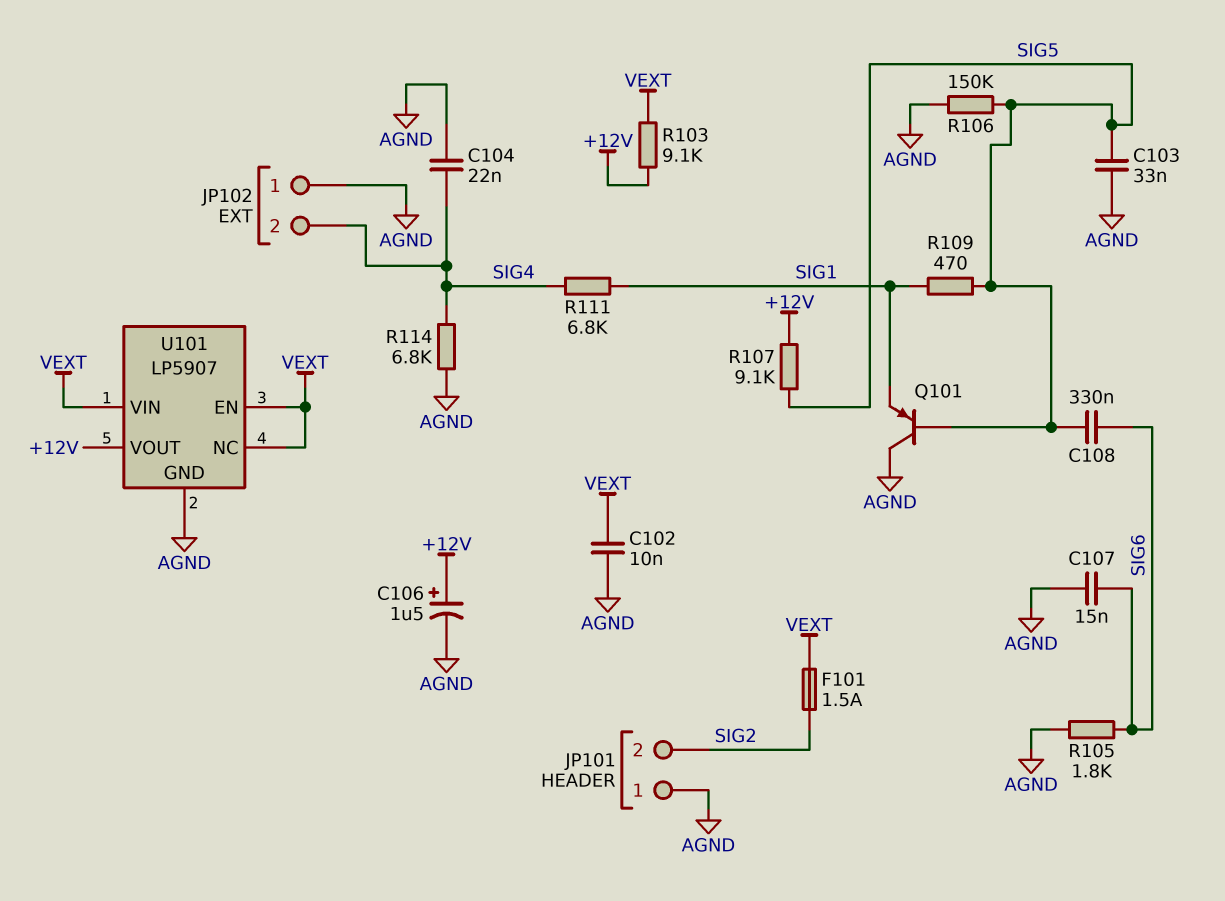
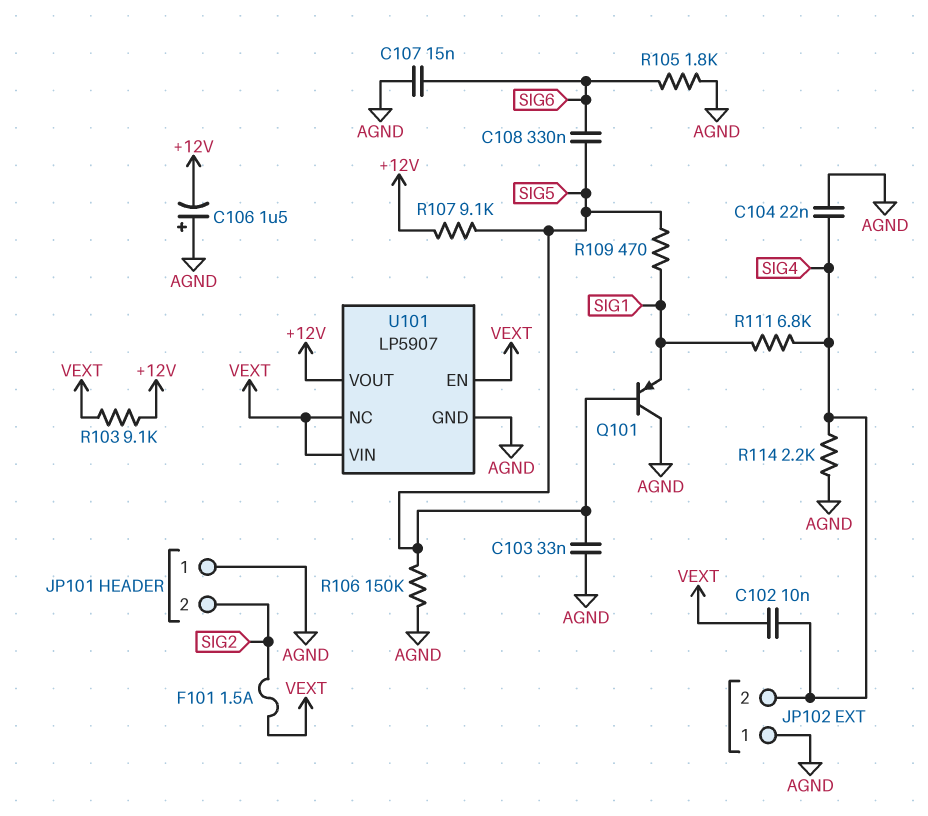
C102: 10nF (AGND, VEXT) -> 10nF (SIG4, VEXT)
C106: 1.5uF (plus +12V, minus AGND) -> 1.5uF (plus AGND, minus +12V)
R114: 6.8k (AGND, SIG4) -> 2.2k (AGND, SIG4)

